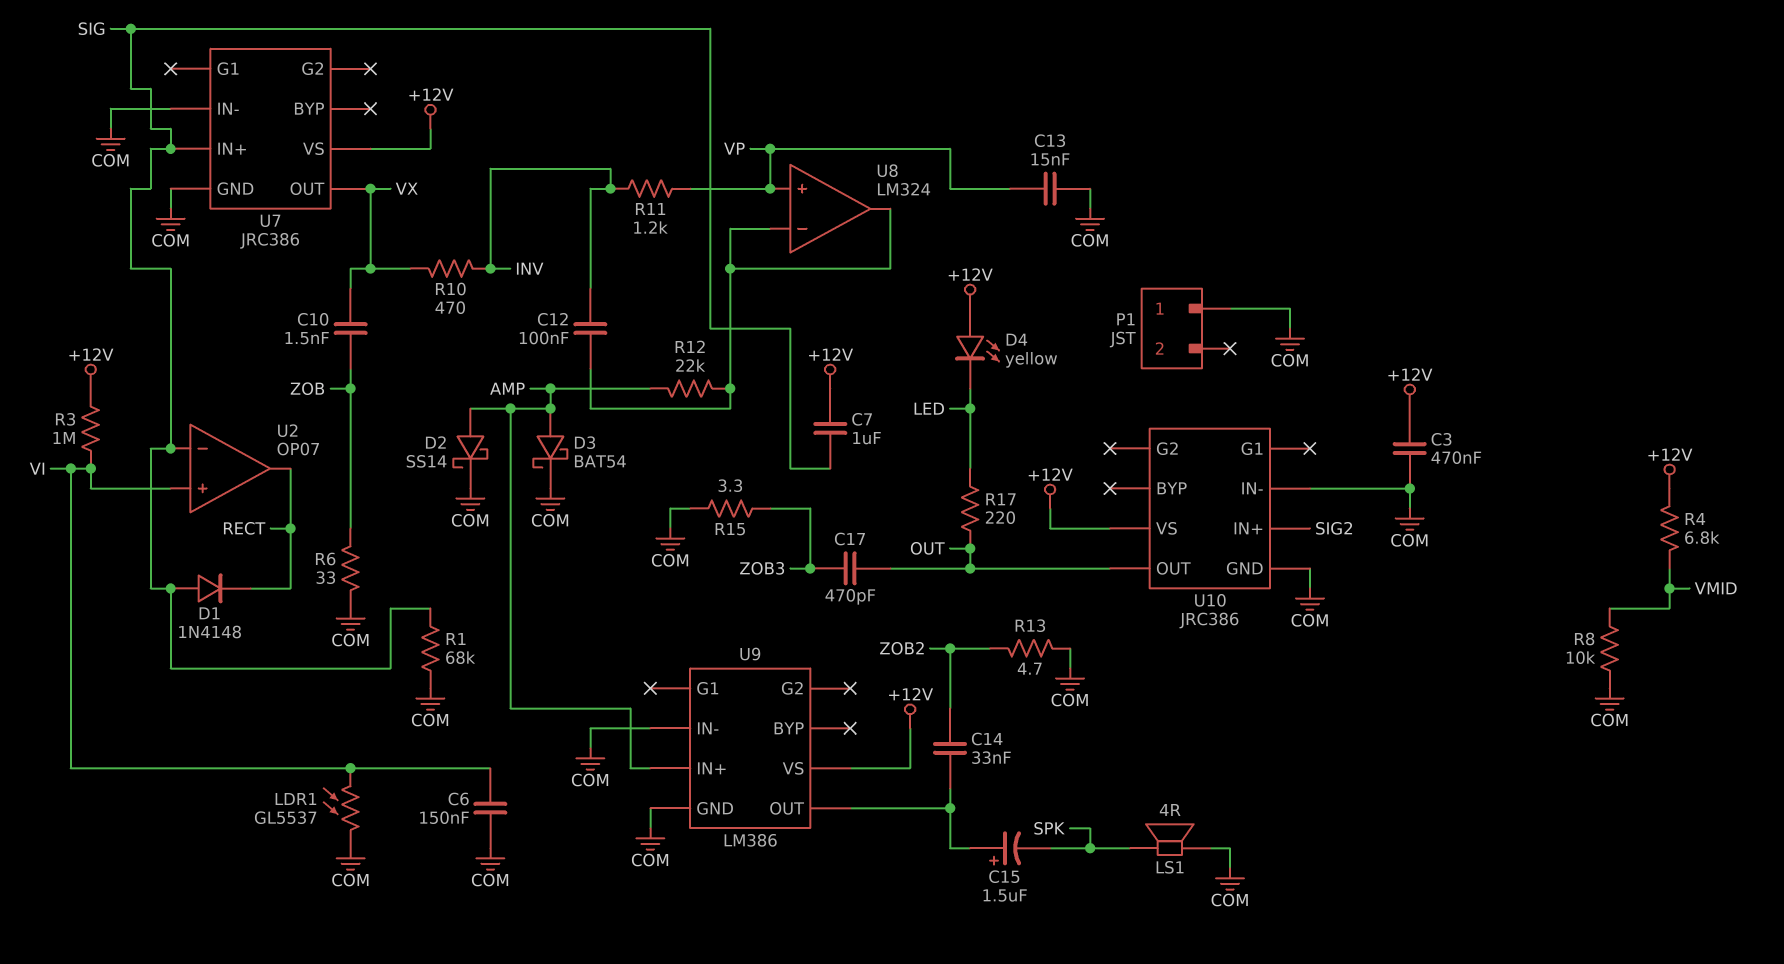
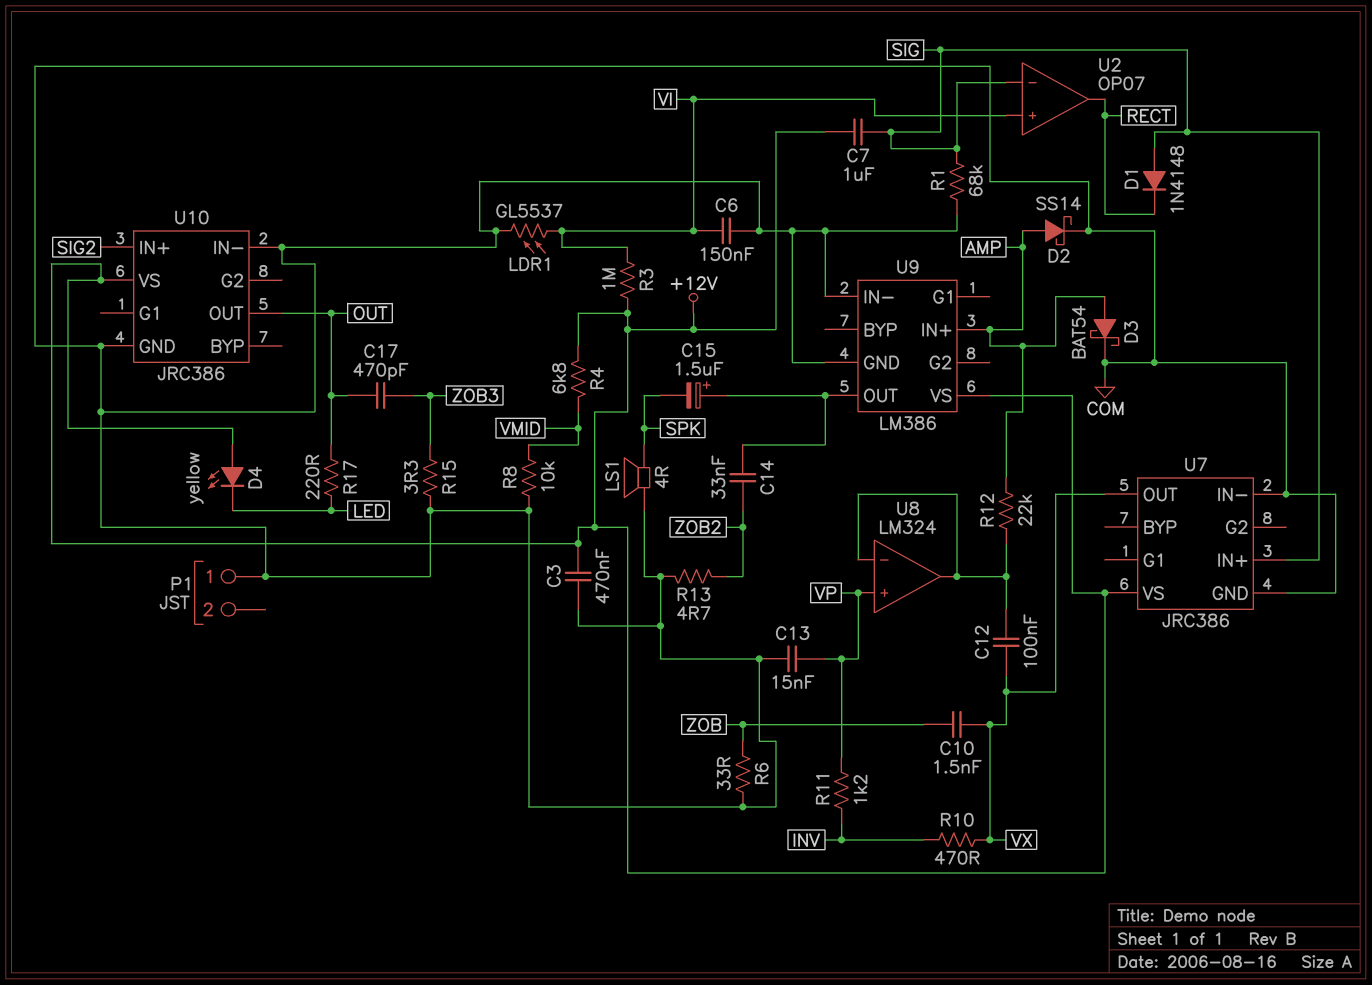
C12: 100nF (INV, U8/in-) -> 100nF (U8/in-, VX)

